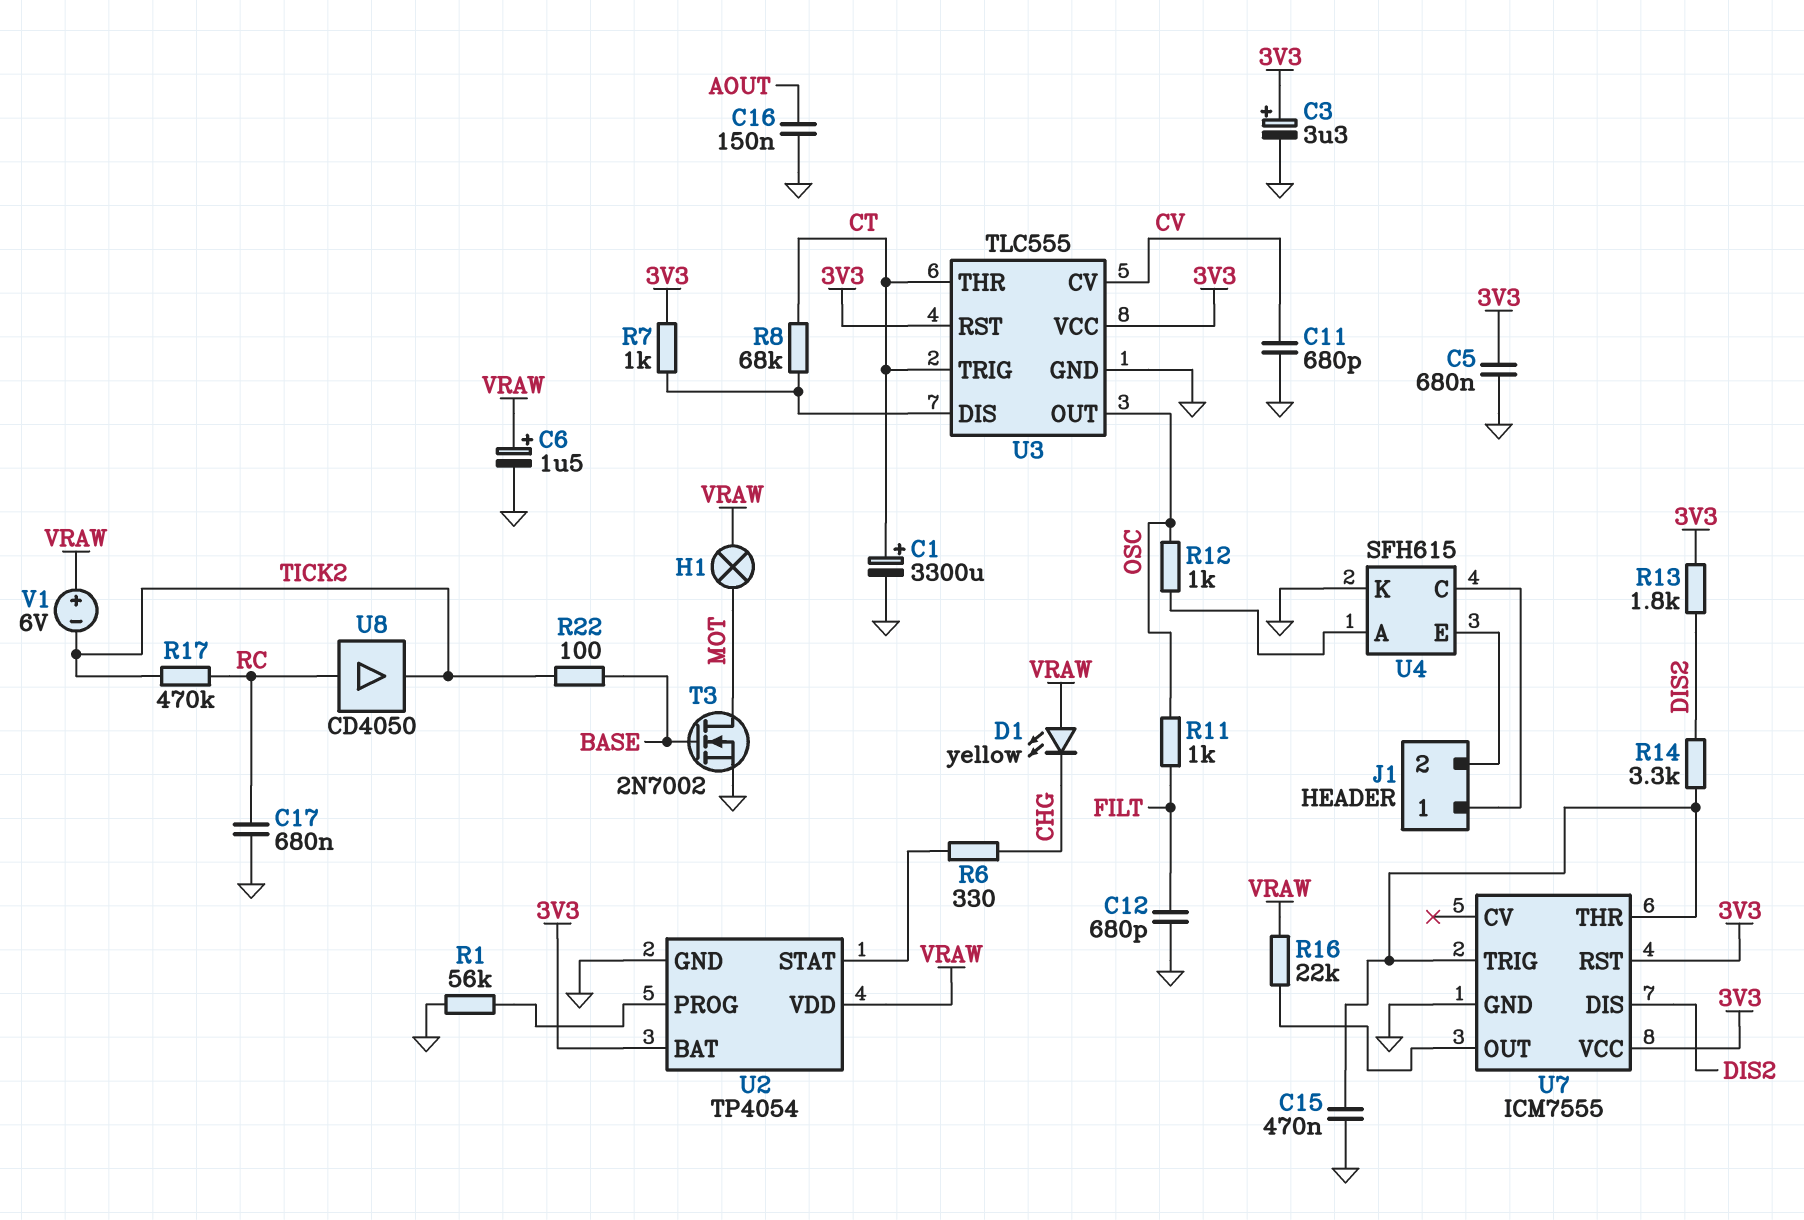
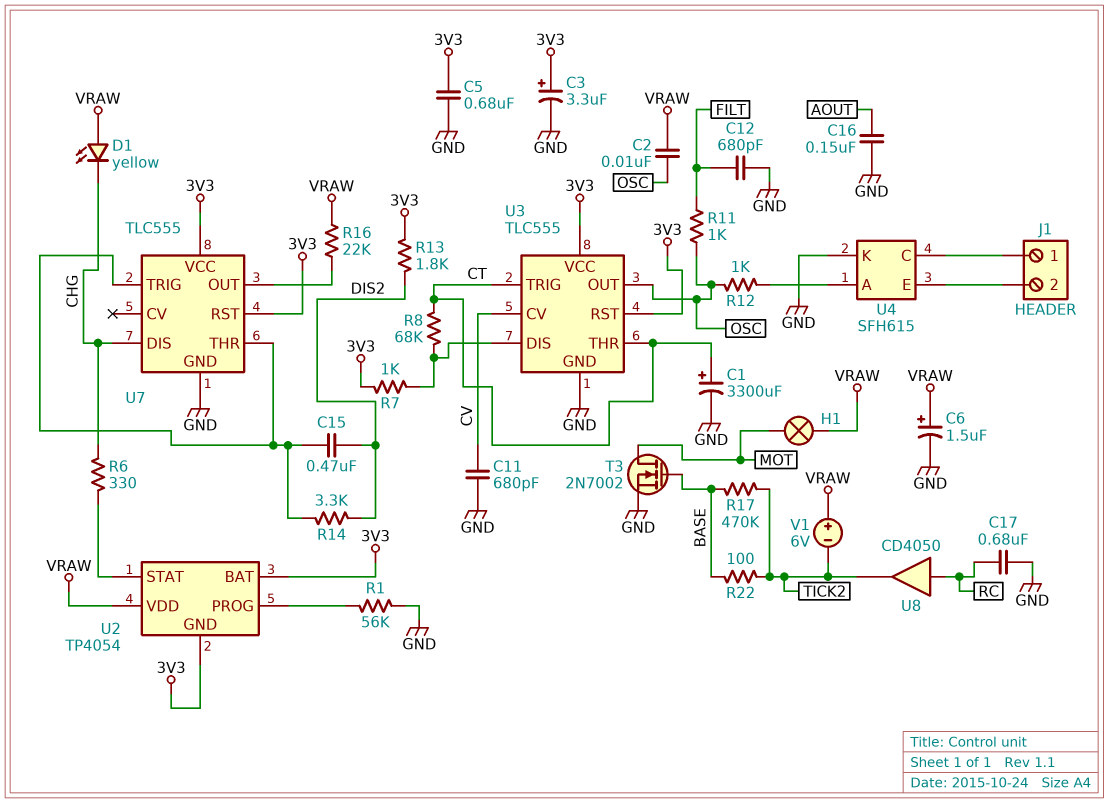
C2: none -> 10nF (OSC, VRAW)
C15: 470nF (GND, U7/THR) -> 470nF (DIS2, U7/THR)
R17: 470k (RC, TICK2) -> 470k (BASE, TICK2)
U2 pin GND: GND -> 3V3
U7: ICM7555 -> TLC555
U7 pin DIS: DIS2 -> CHG

